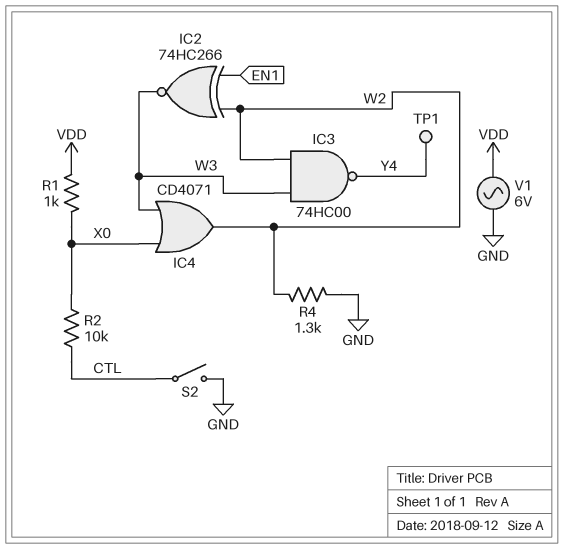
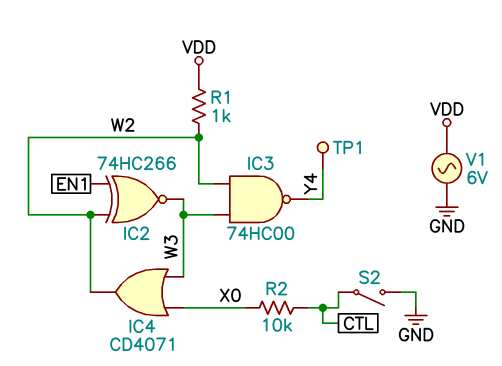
R1: 1k (VDD, X0) -> 1k (VDD, W2)
R4: 1.3k (GND, W2) -> none

